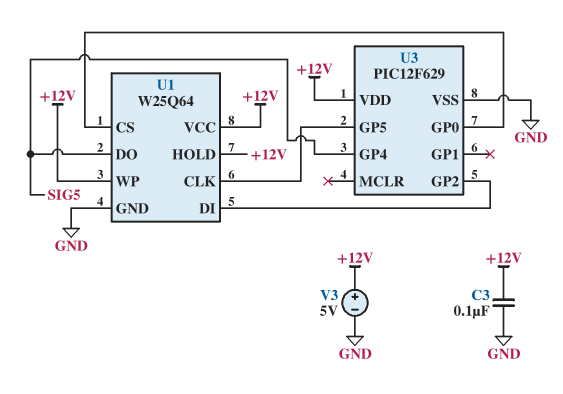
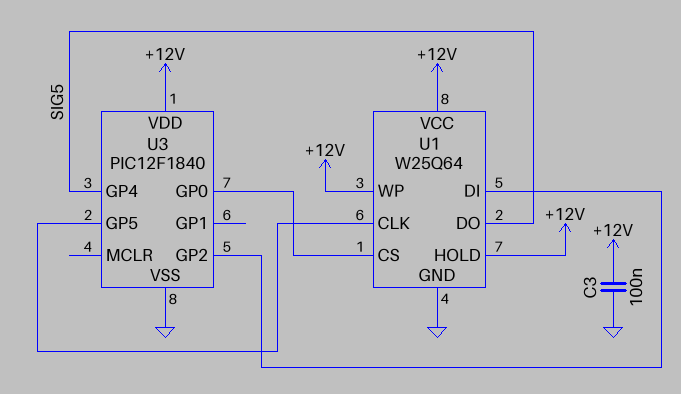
U3: PIC12F629 -> PIC12F1840
V3: 5V (plus +12V, minus GND) -> none

